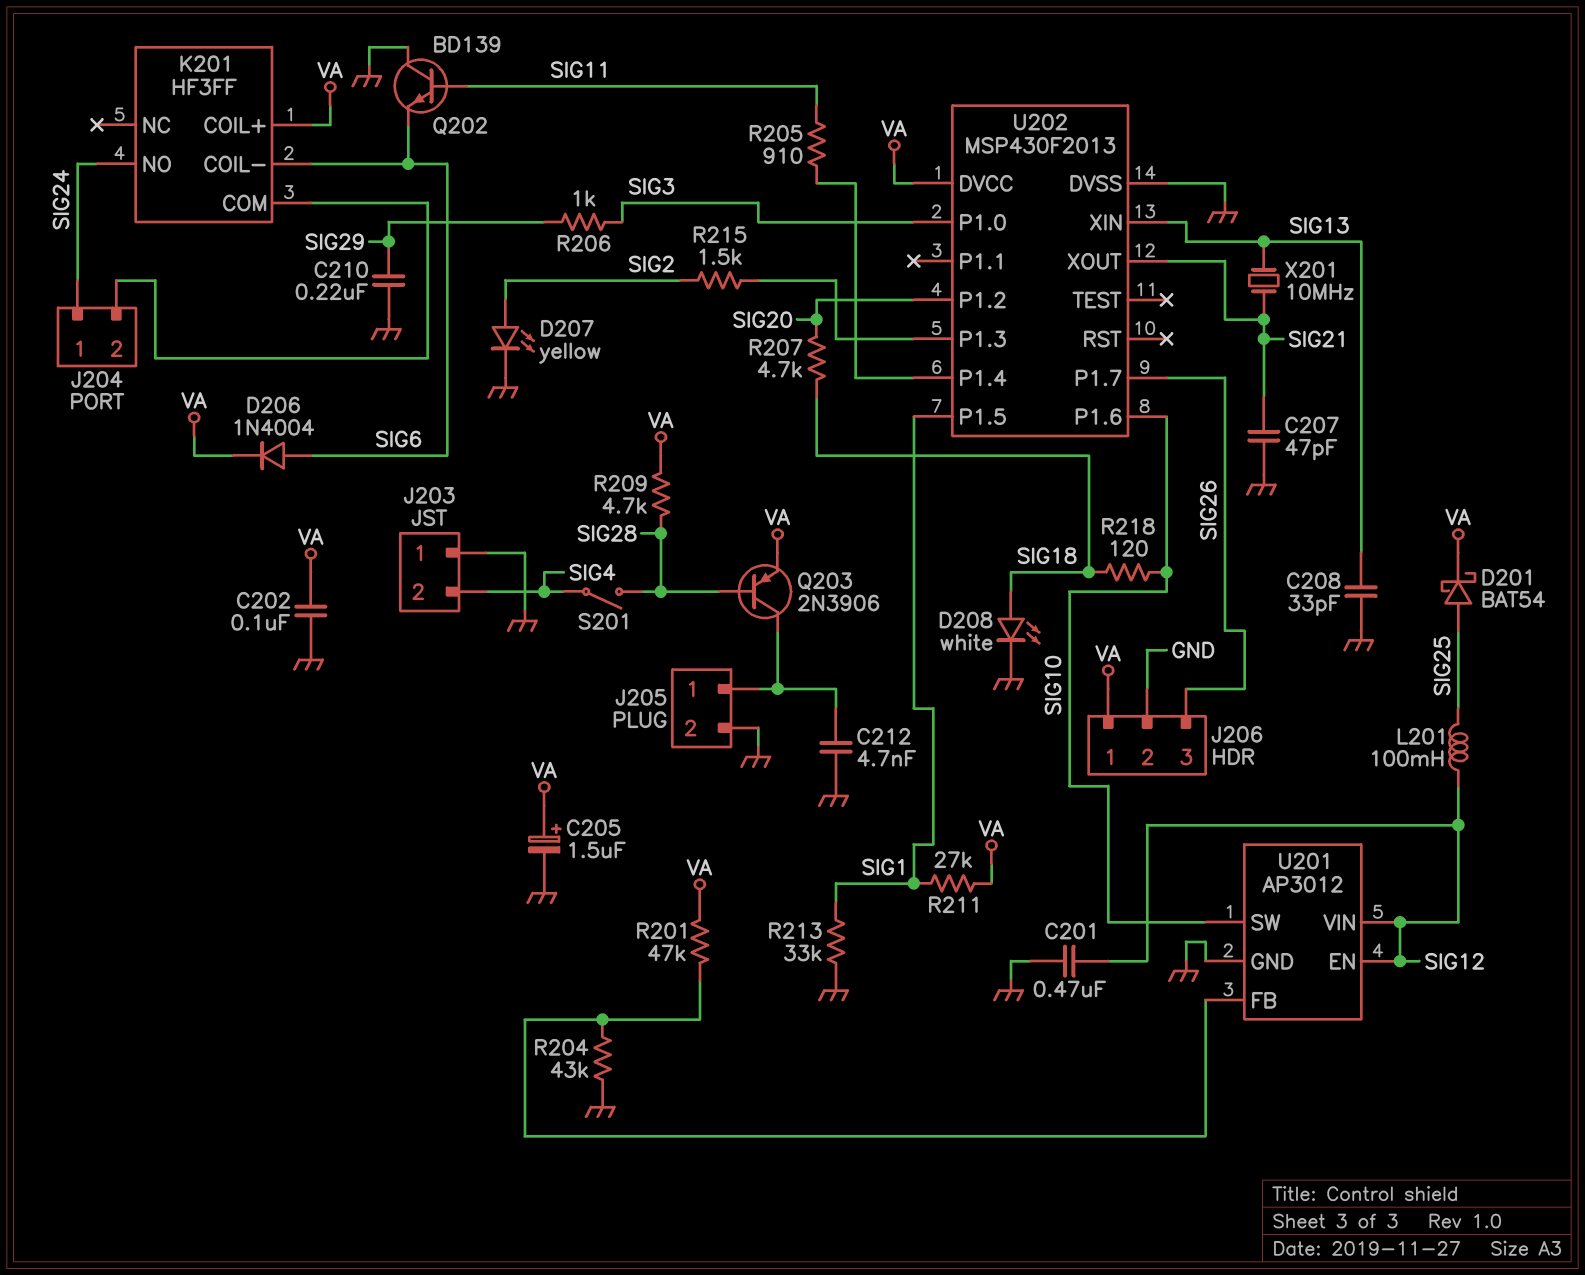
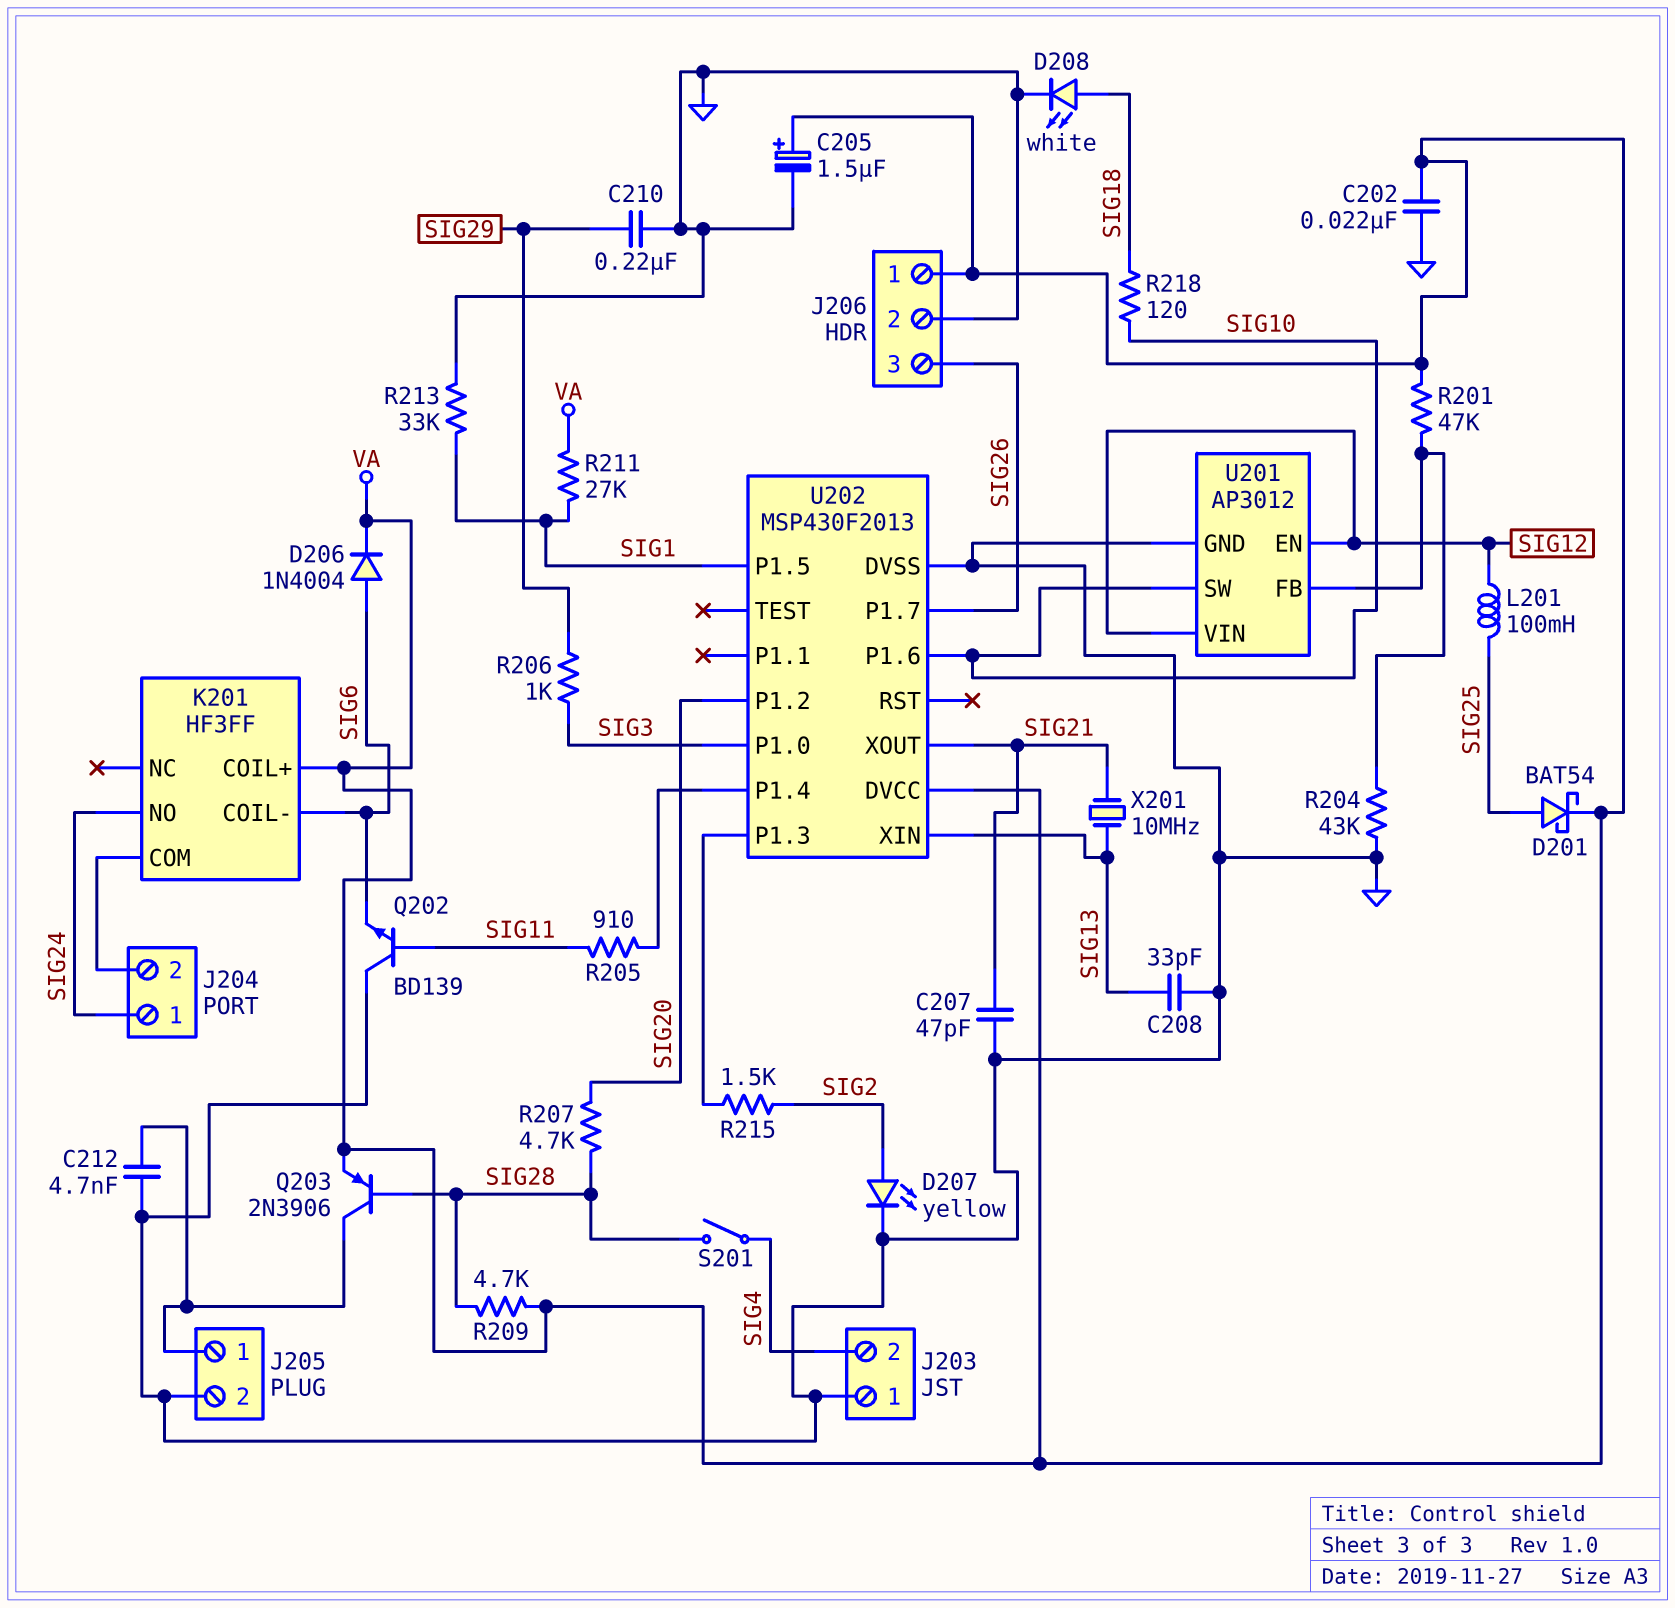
C201: 470nF (GND, SIG12) -> none
C202: 100nF (GND, VA) -> 22nF (GND, VA)
R207: 4.7k (SIG18, SIG20) -> 4.7k (SIG20, SIG28)

